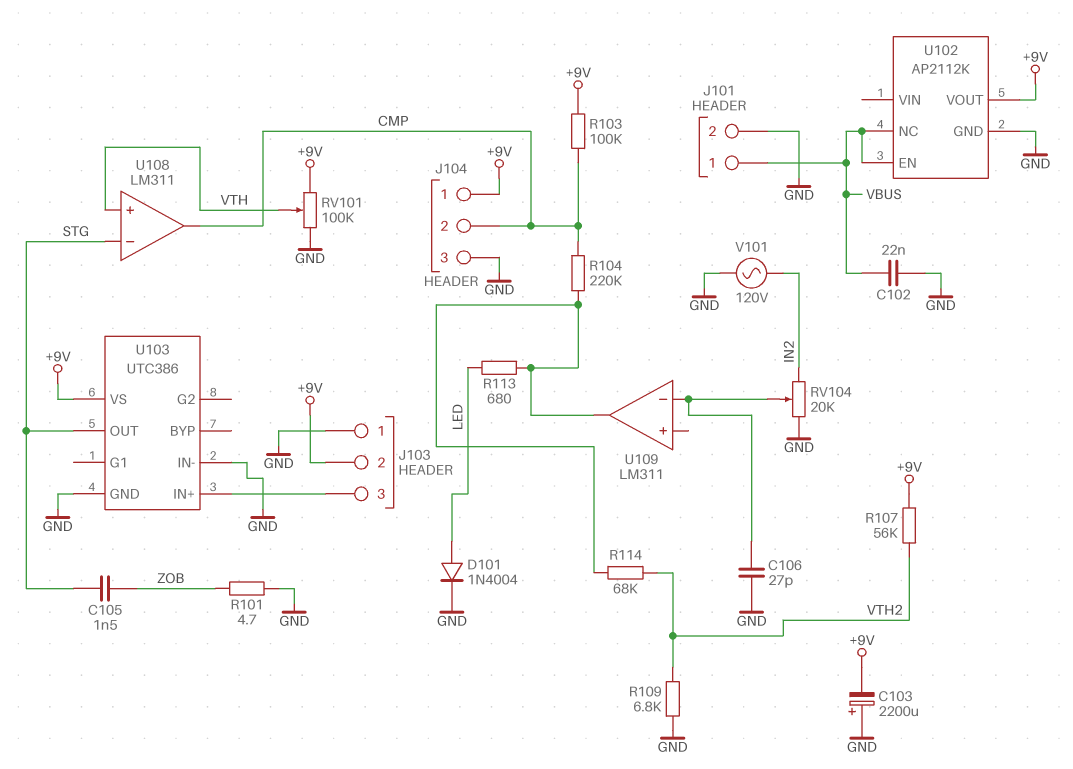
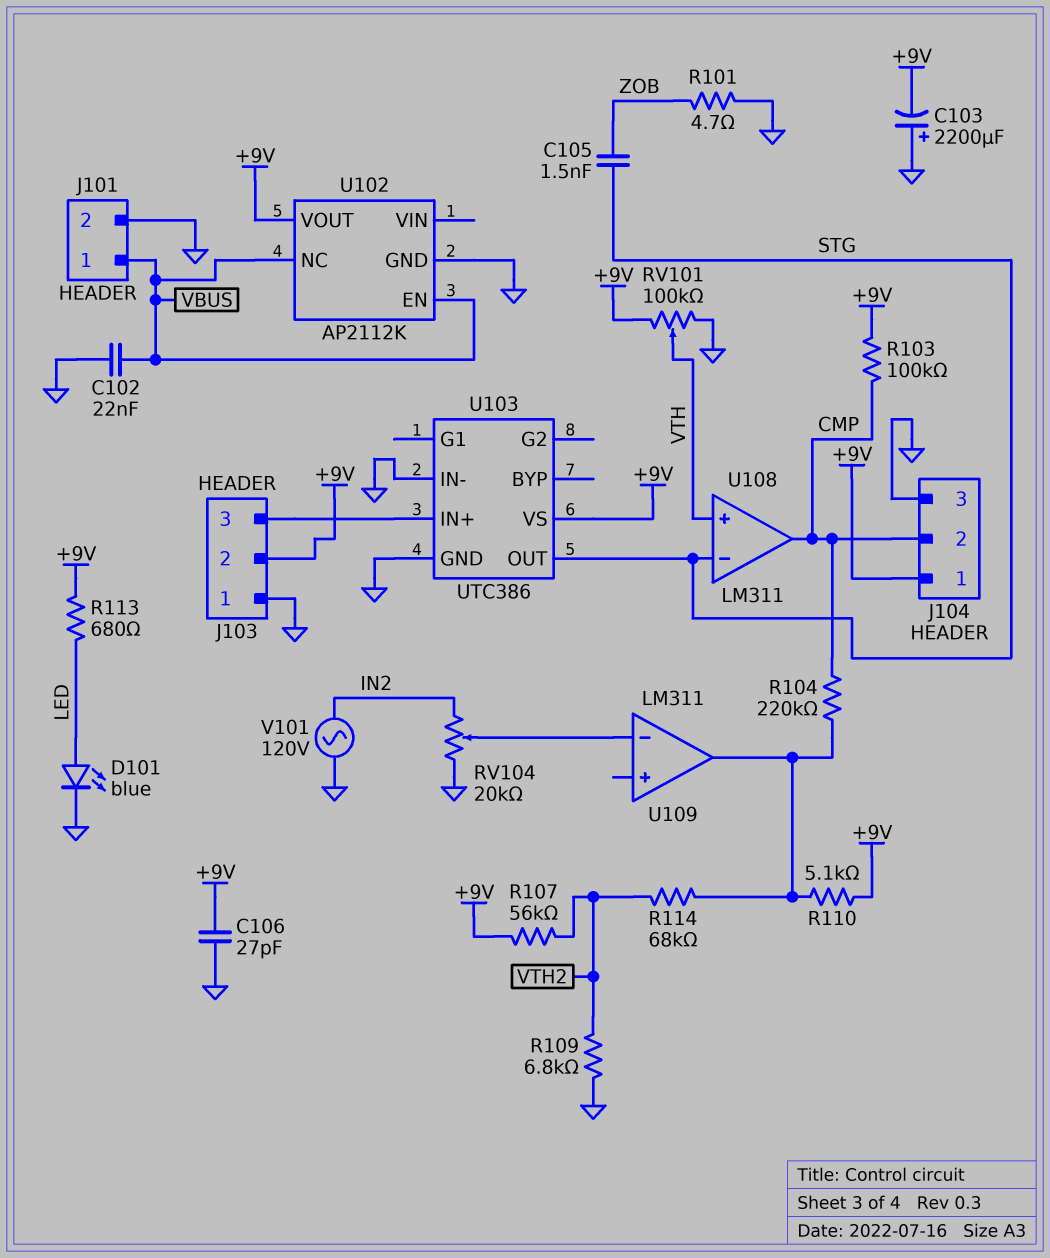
C106: 27pF (GND, U109/in-) -> 27pF (+9V, GND)
D101: diode 1N4004 (A LED, K GND) -> LED blue (A LED, K GND)
R110: none -> 5.1k (+9V, U109/out)
R113: 680 (LED, U109/out) -> 680 (+9V, LED)

